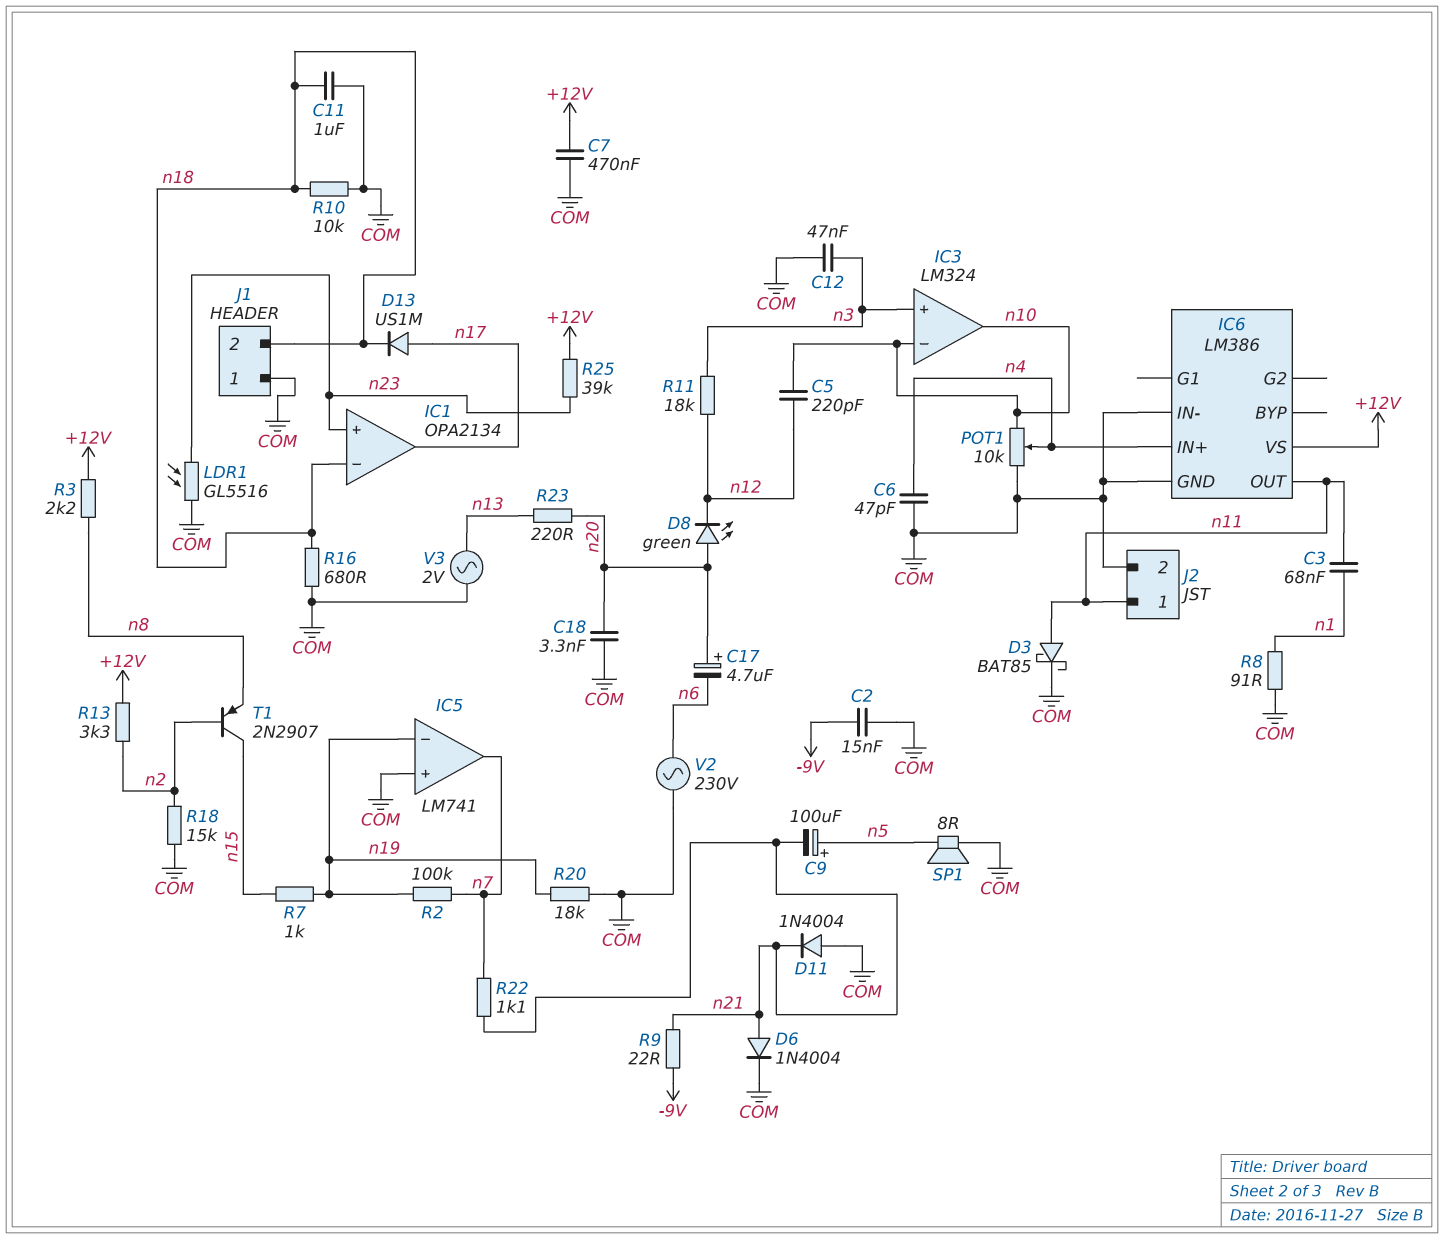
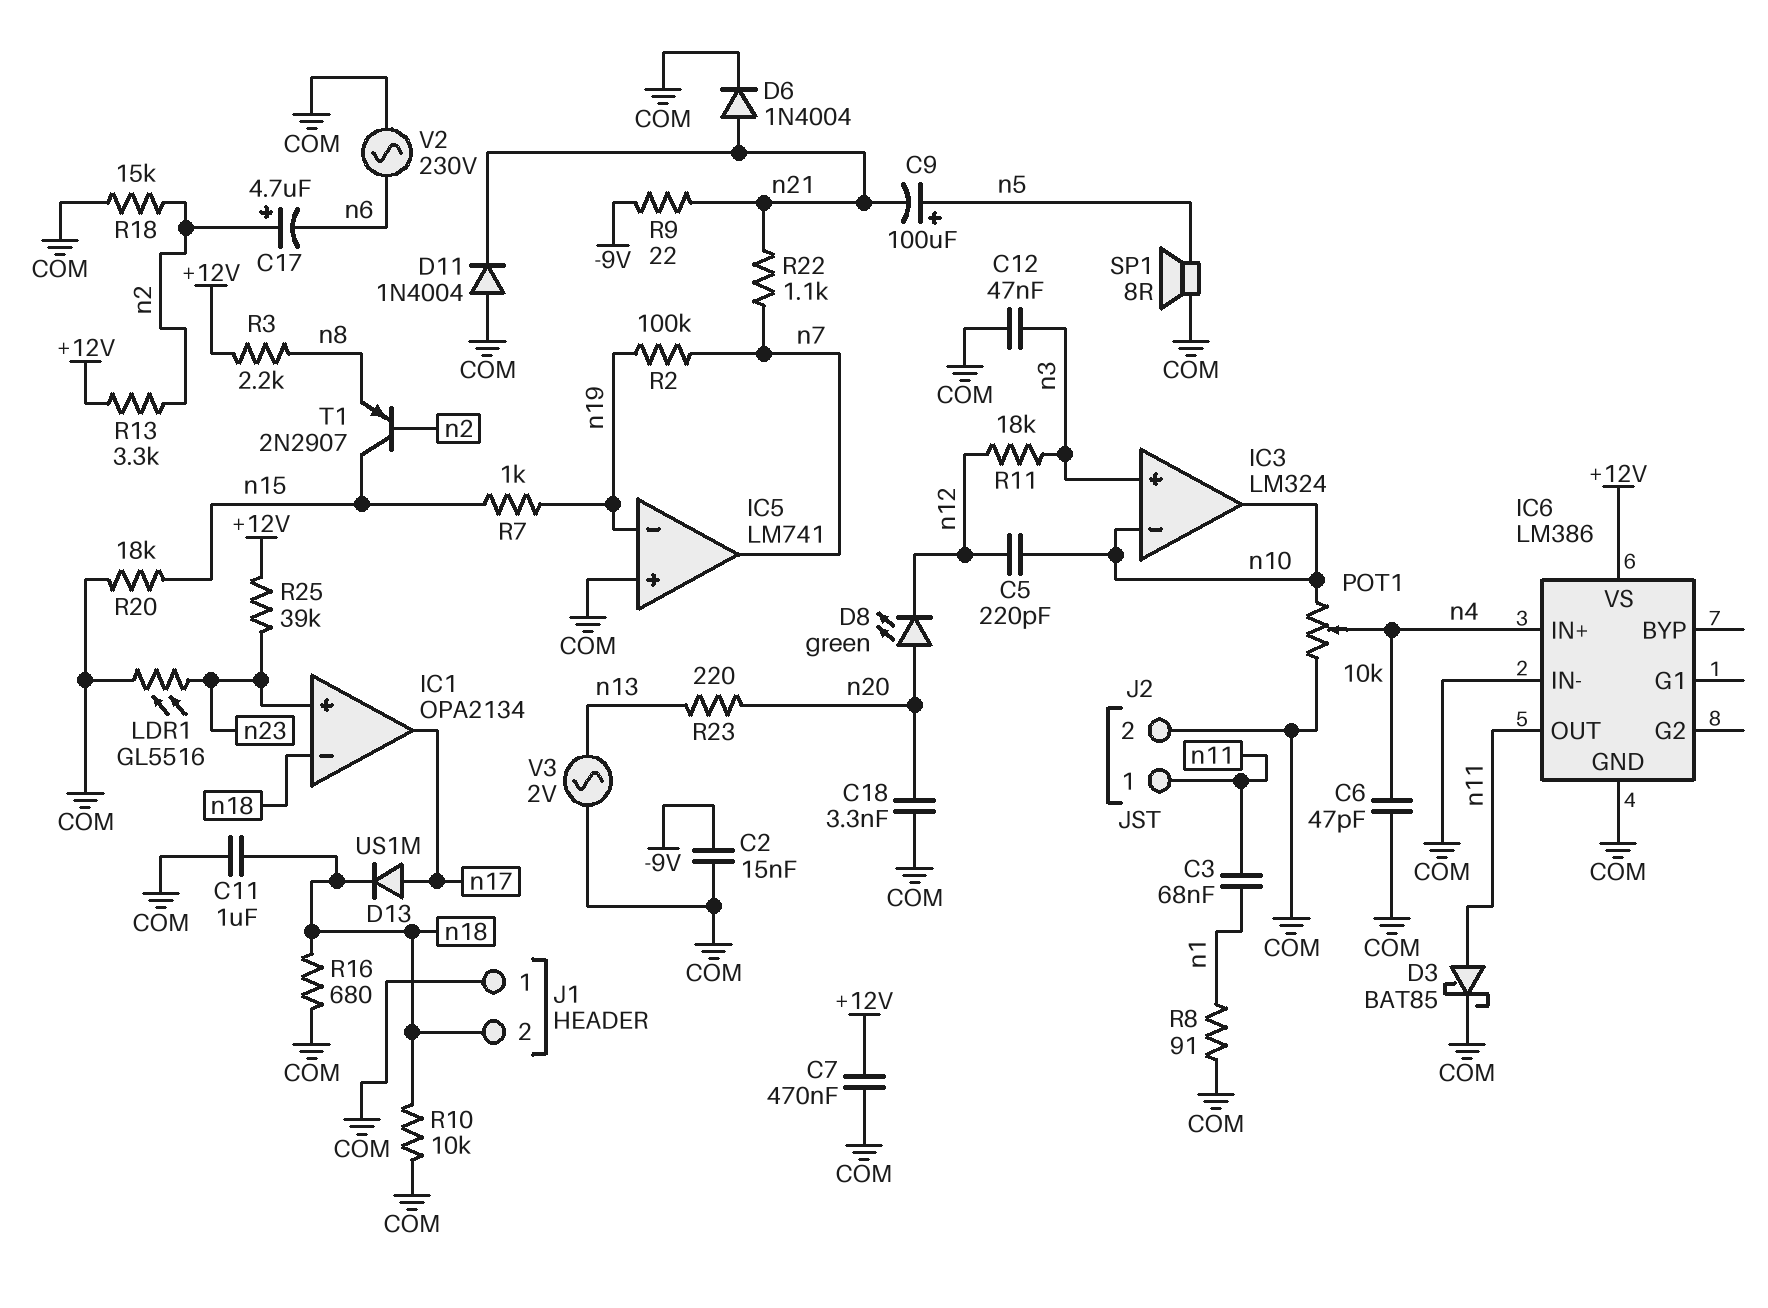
C17: 4.7uF (plus n20, minus n6) -> 4.7uF (plus n2, minus n6)
R20: 18k (COM, n19) -> 18k (COM, n15)

